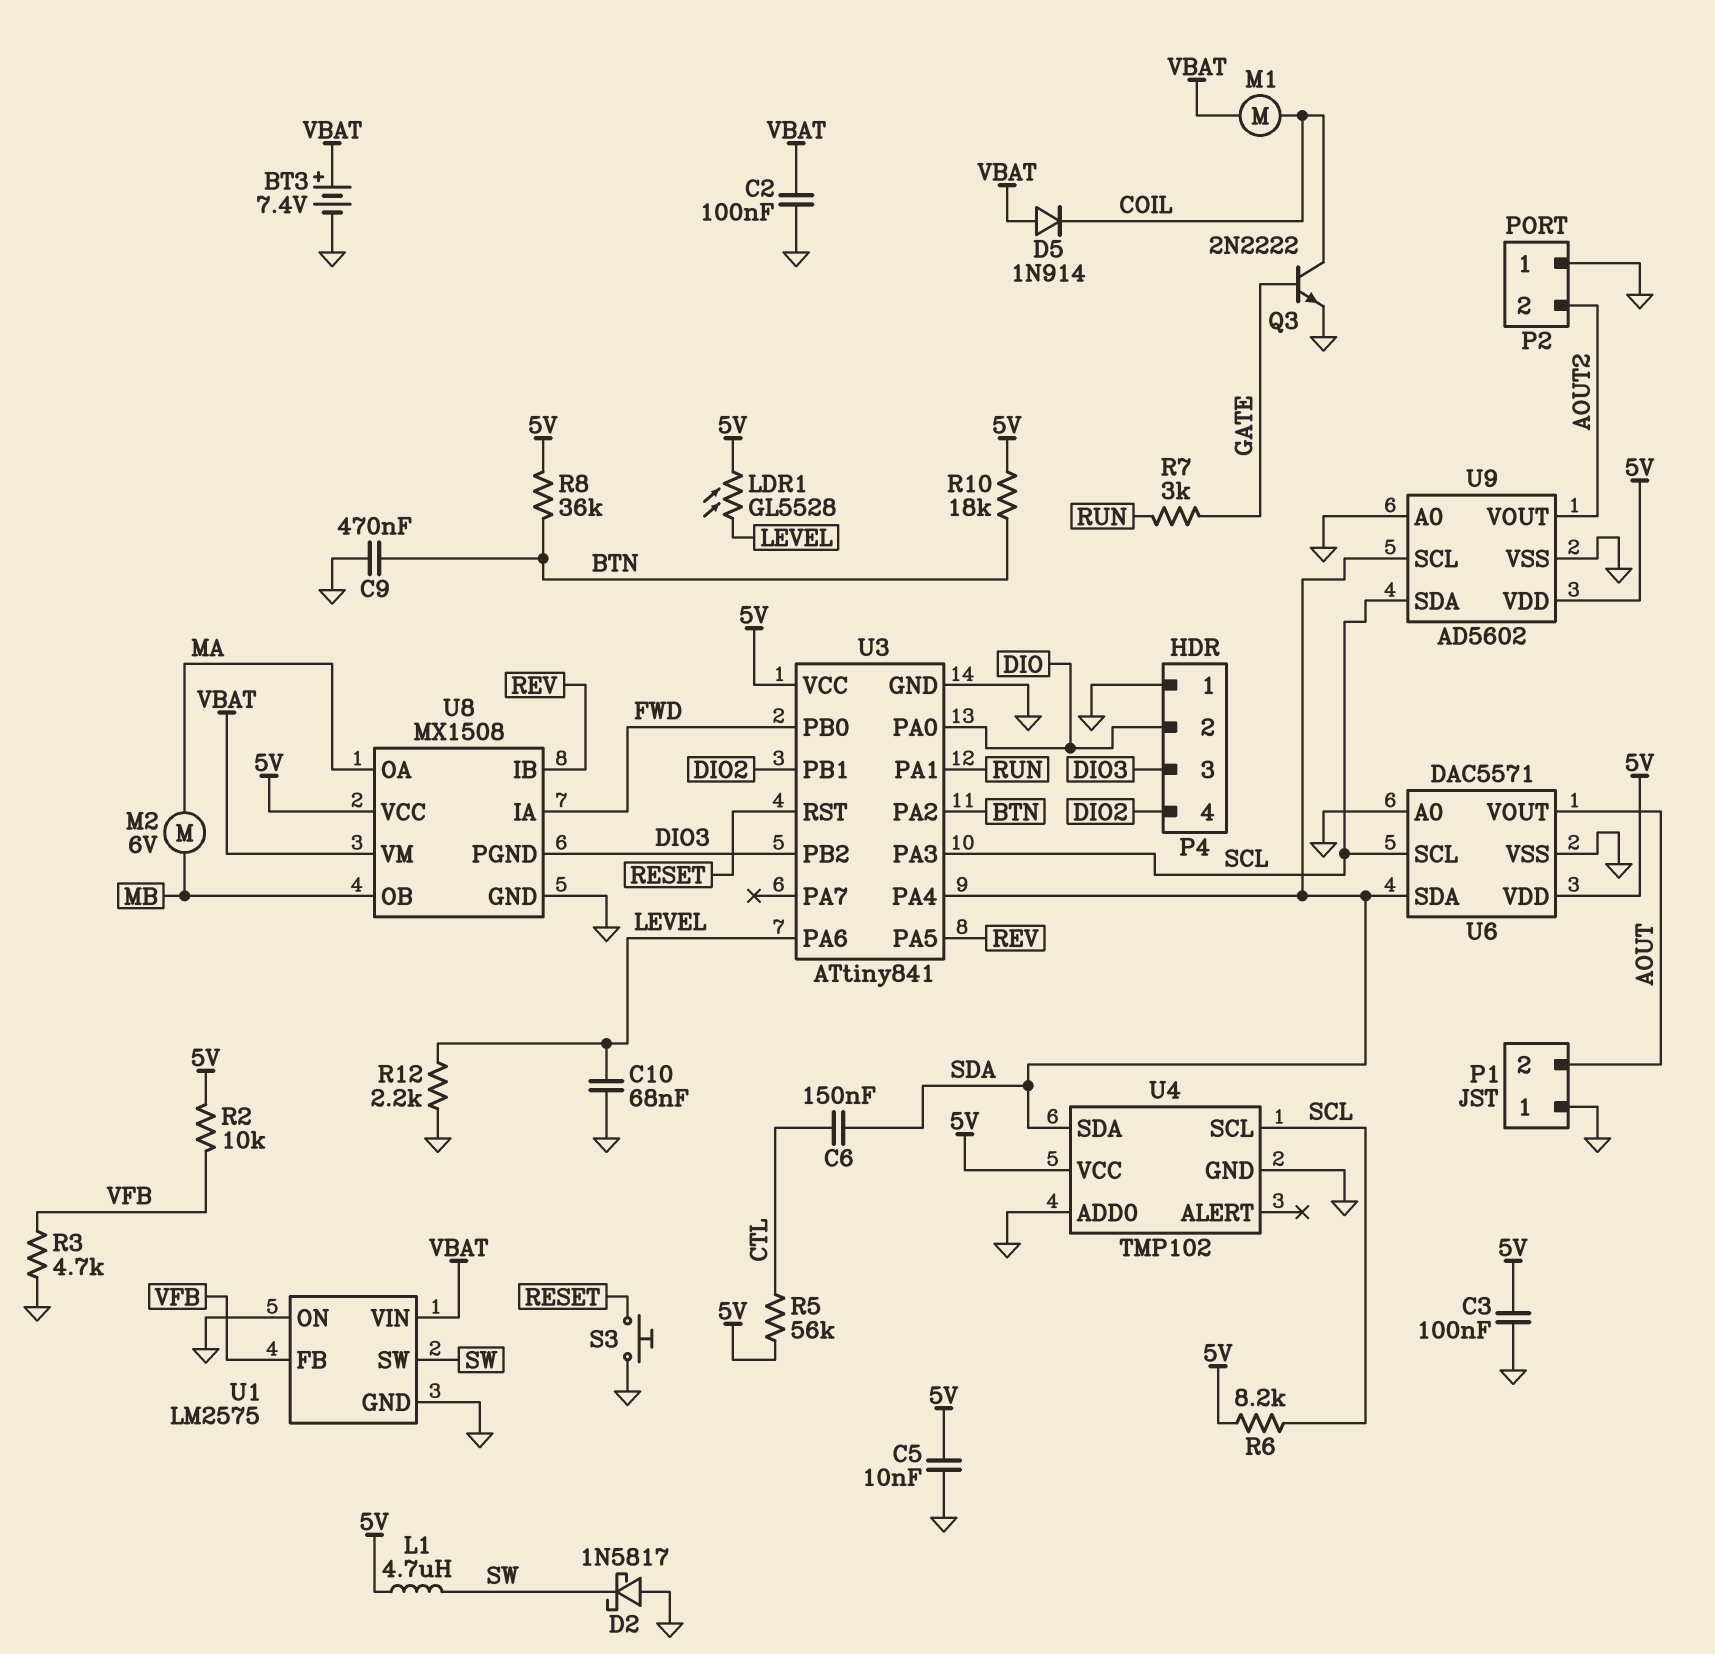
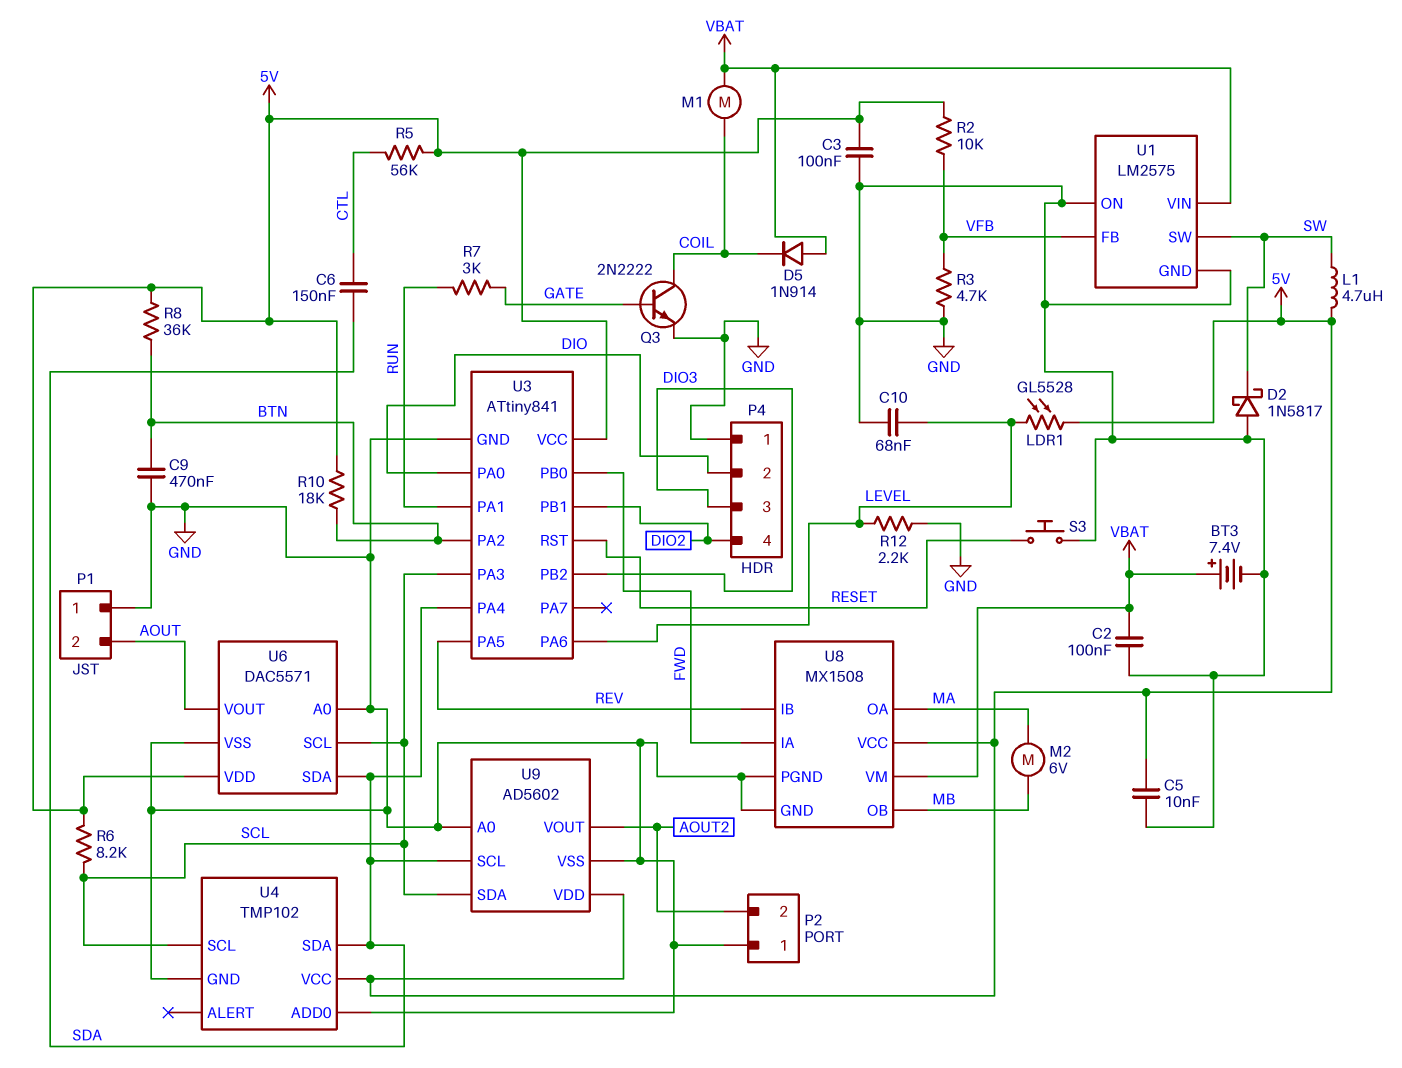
U8 pin PGND: DIO3 -> GND

